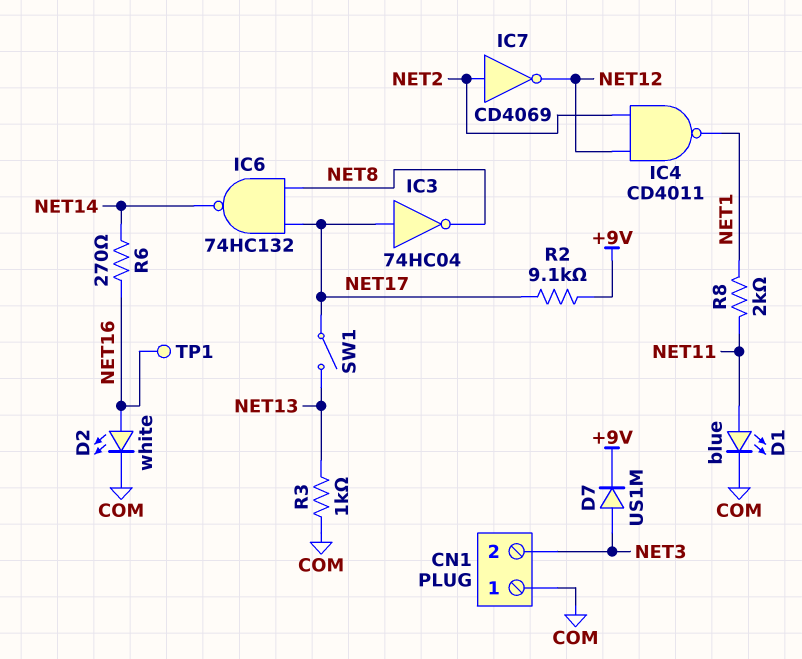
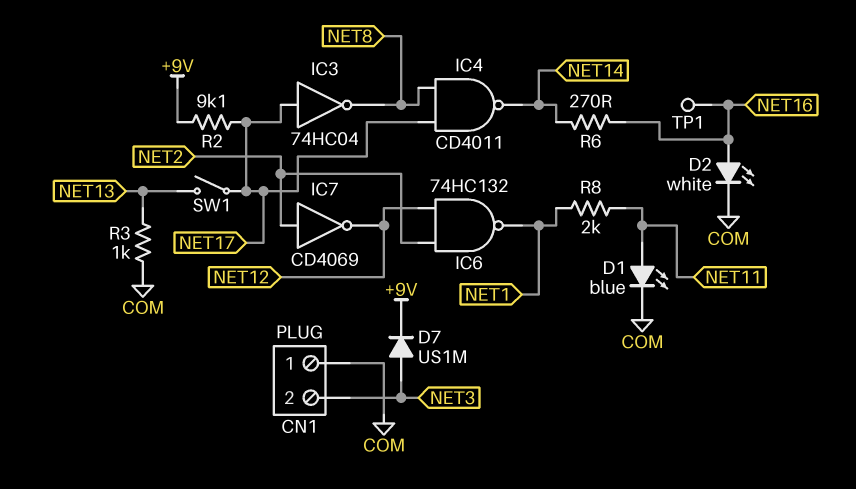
IC4: NAND CD4011 (in NET2, in NET12, out NET1) -> NAND CD4011 (in NET8, in NET17, out NET14)
IC6: NAND 74HC132 (in NET8, in NET17, out NET14) -> NAND 74HC132 (in NET2, in NET12, out NET1)

